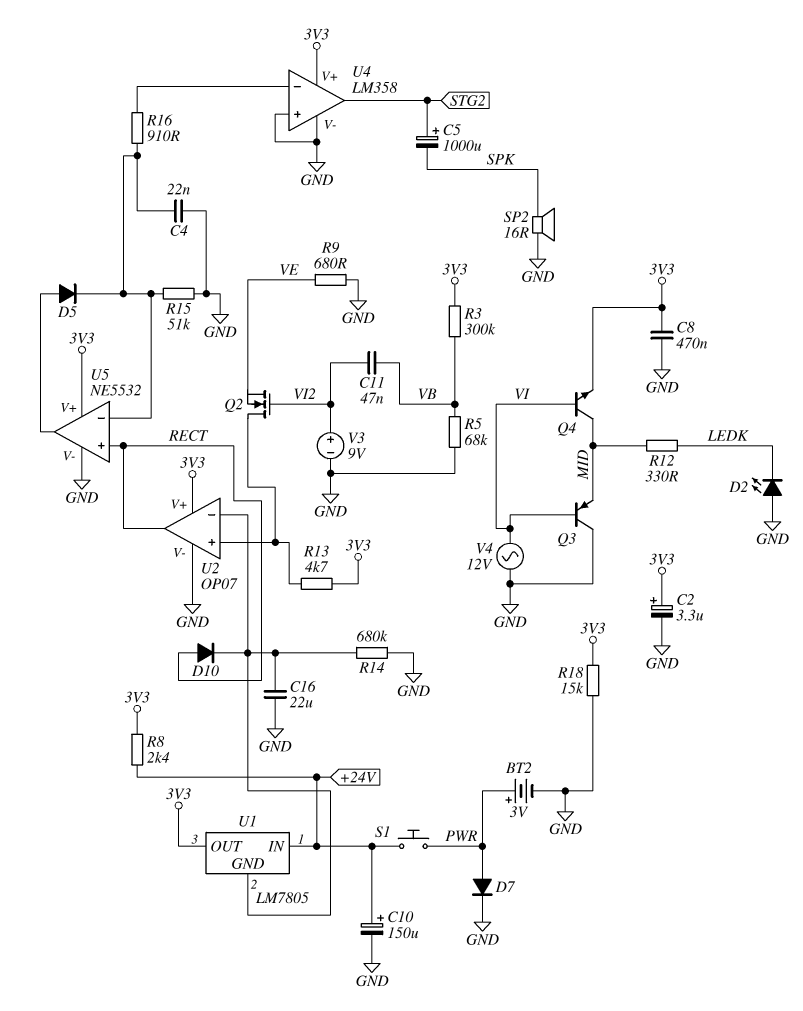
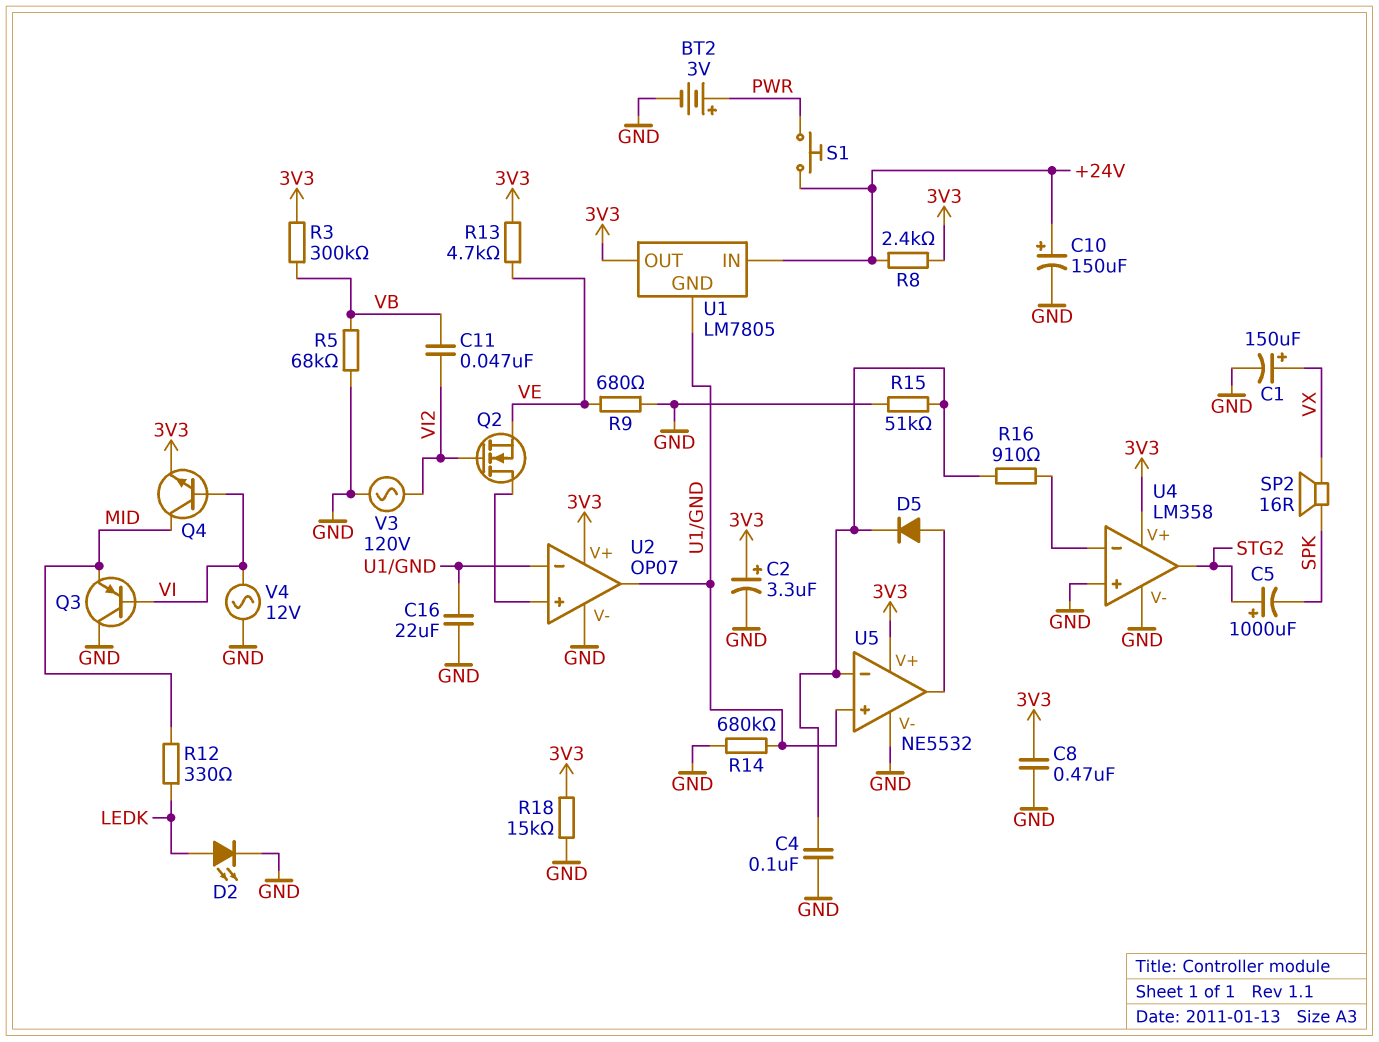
C1: none -> 150uF (plus VX, minus GND)
C4: 22nF (GND, U5/in-) -> 100nF (GND, U5/in-)
D2: LED (A GND, K LEDK) -> LED (A LEDK, K GND)
D7: diode (A PWR, K GND) -> none
D10: diode (A RECT, K U1/GND) -> none
R13: 4.7k (3V3, U2/in+) -> 4.7k (3V3, VE)
SP2: speaker 16R (GND, SPK) -> speaker 16R (SPK, VX)
U2 pin out: RECT -> U1/GND
U5 pin in+: RECT -> U1/GND
V3: 9V (plus VI2, minus GND) -> AC 120V (GND, VI2)

